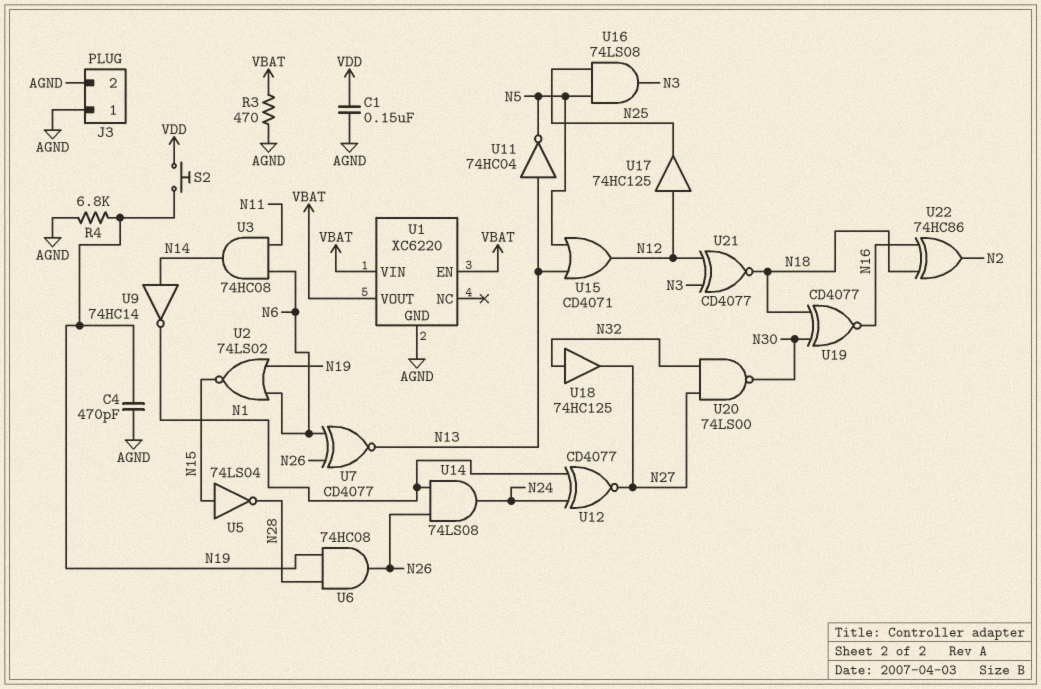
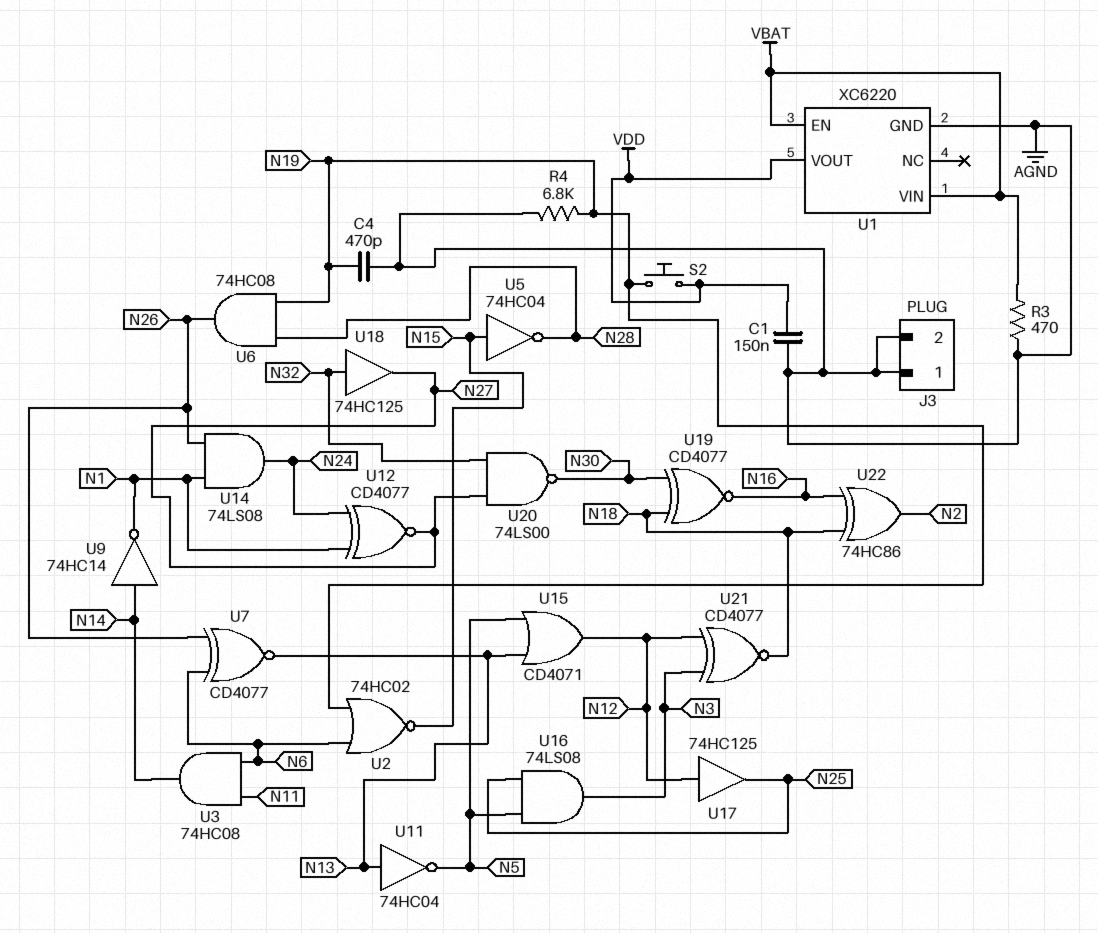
U1 pin VOUT: VBAT -> VDD
U2: NOR 74LS02 (in N6, in N19, out N15) -> NOR 74HC02 (in N6, in N19, out N15)
U5: NOT 74LS04 (in N15, out N28) -> NOT 74HC04 (in N15, out N28)

